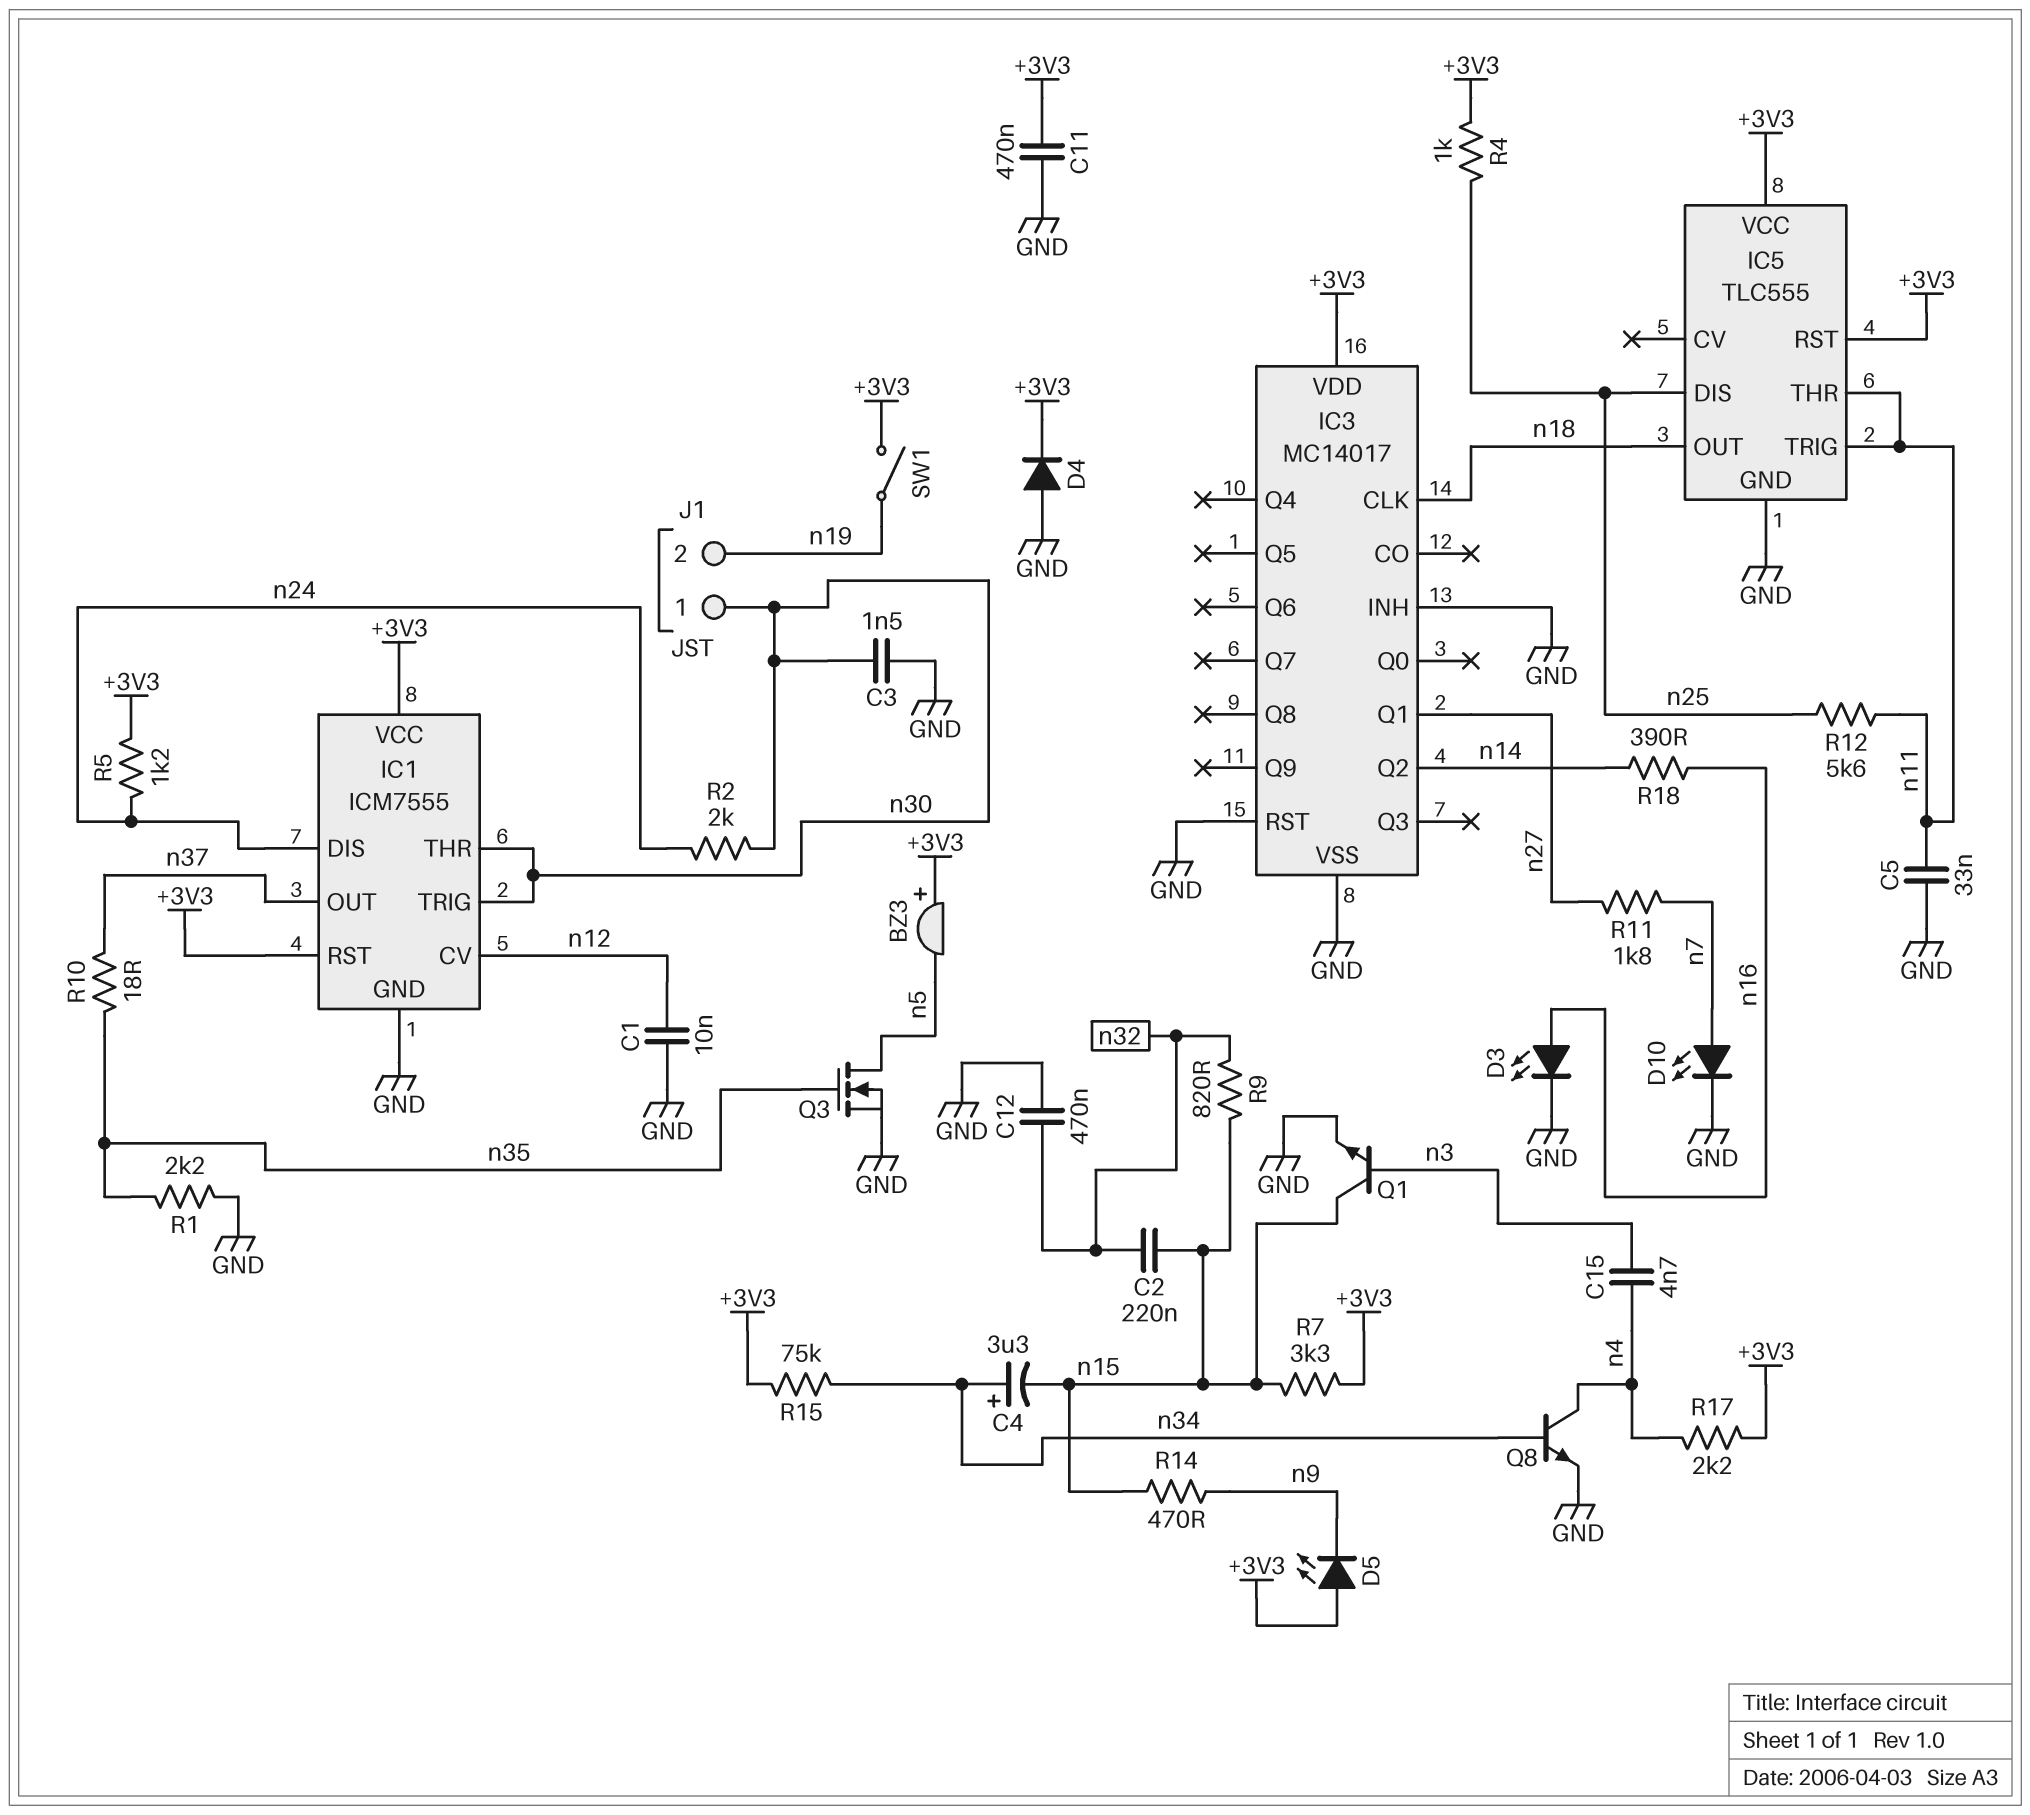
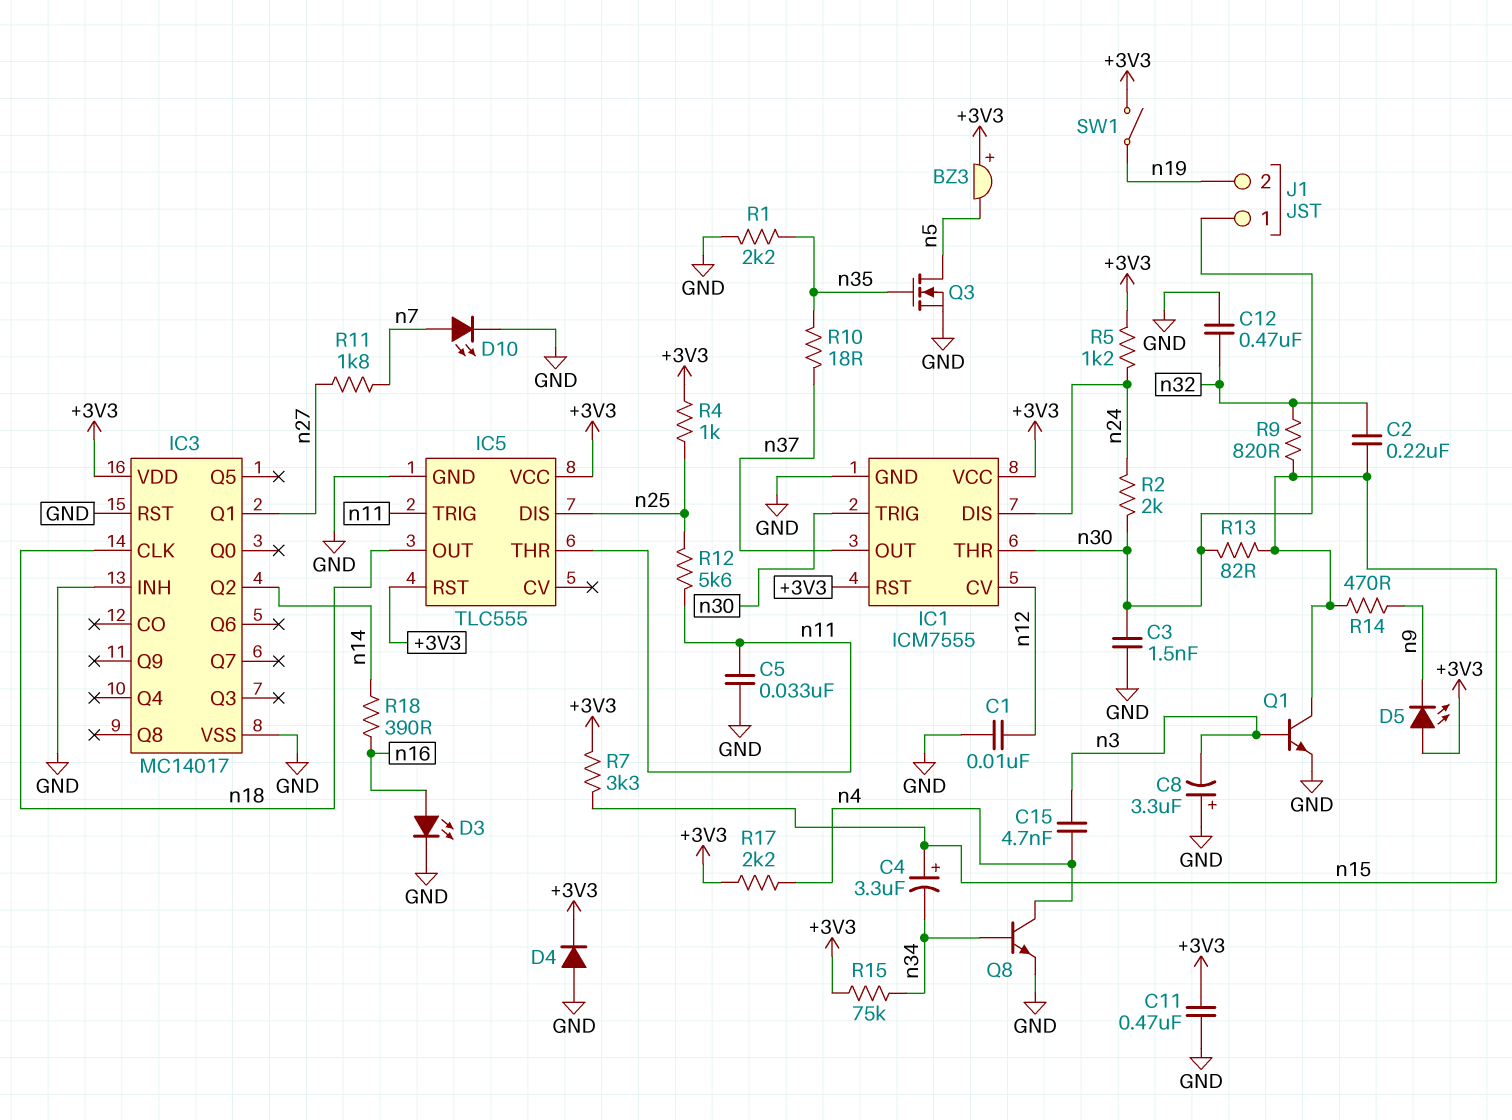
C4: 3.3uF (plus n34, minus n15) -> 3.3uF (plus n15, minus n34)
C8: none -> 3.3uF (plus GND, minus n3)
R13: none -> 82 (n15, n30)

